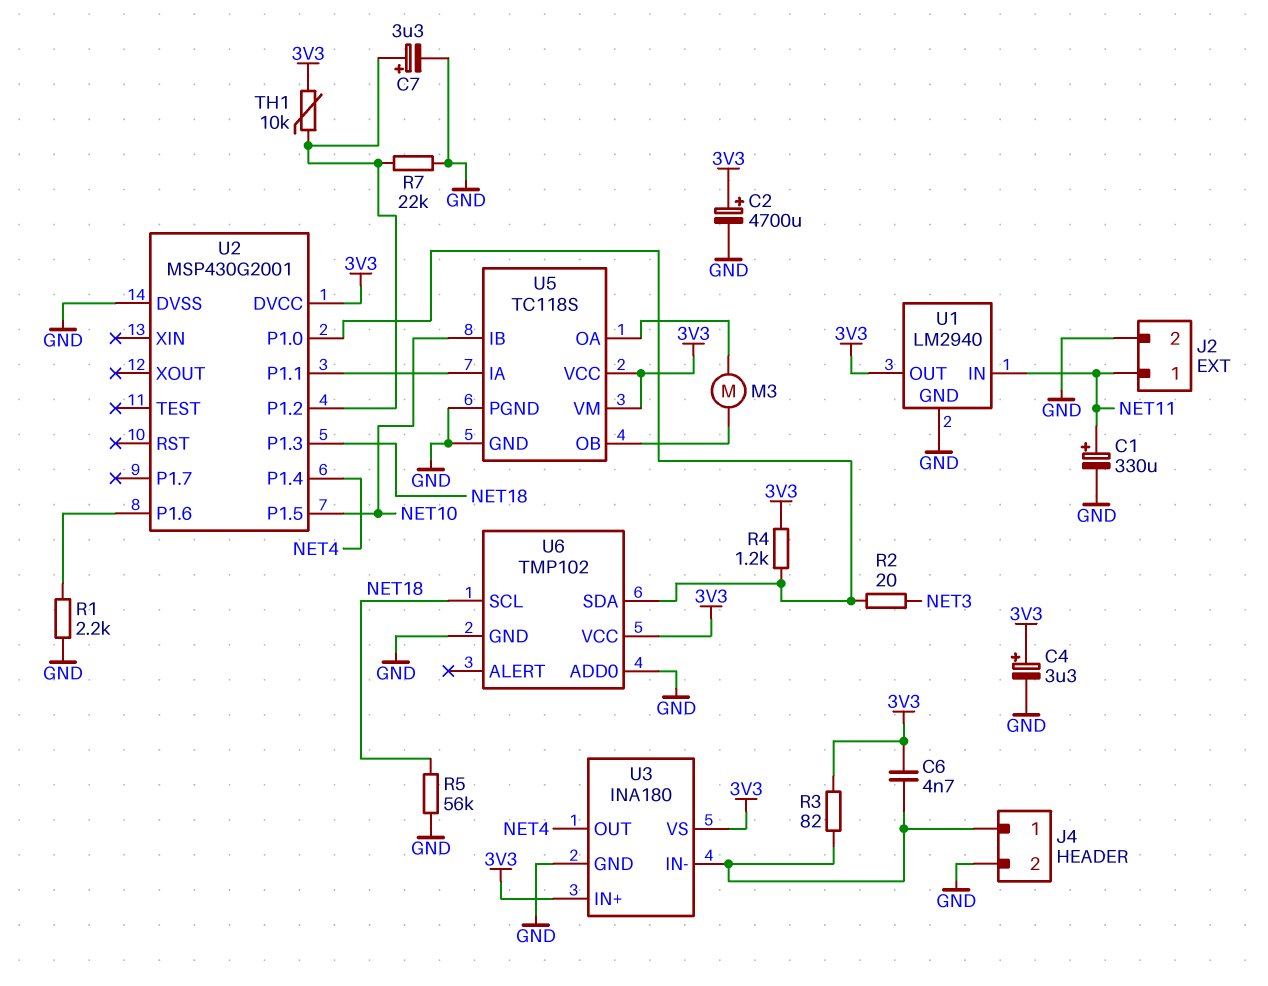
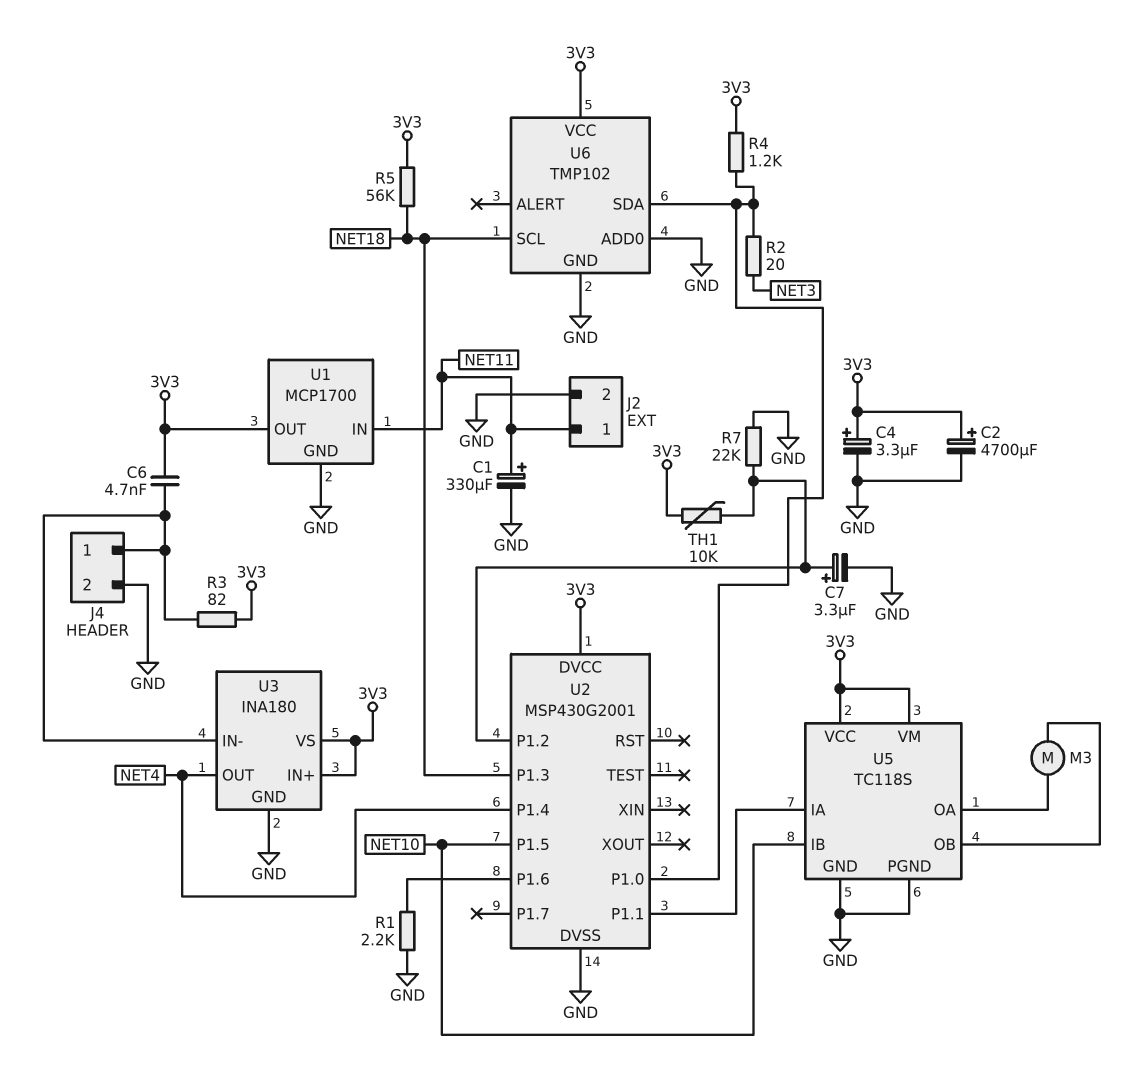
R5: 56k (GND, NET18) -> 56k (3V3, NET18)
U1: LM2940 -> MCP1700

